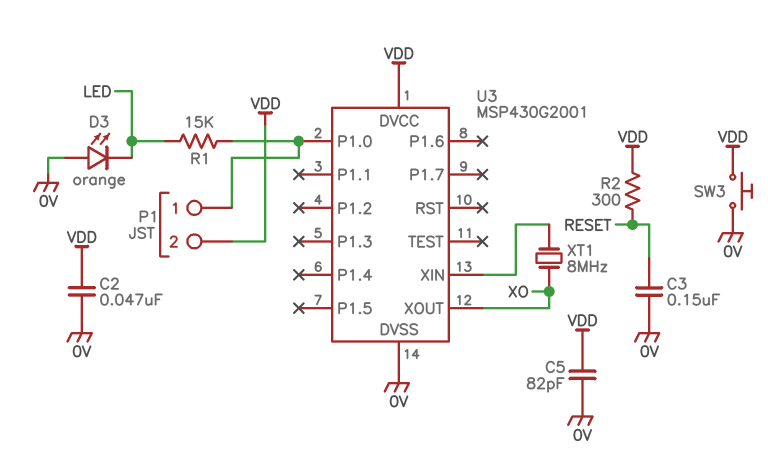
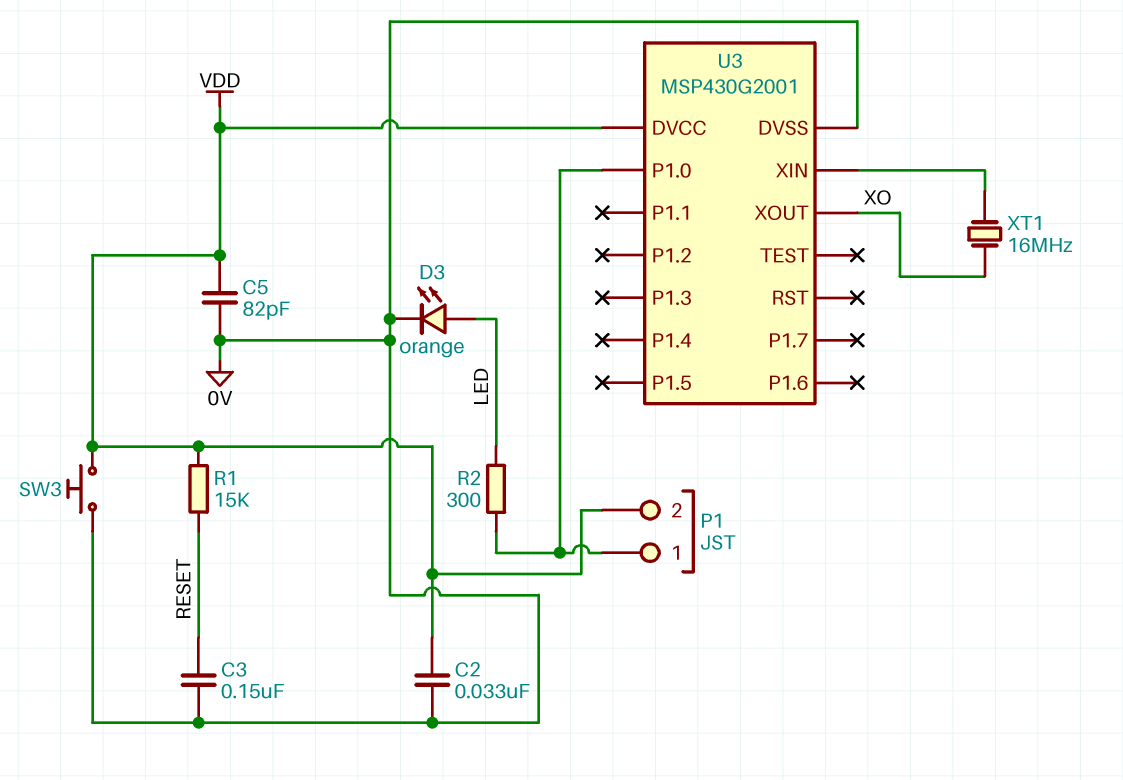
C2: 47nF (0V, VDD) -> 33nF (0V, VDD)
D3: LED orange (A 0V, K LED) -> LED orange (A LED, K 0V)
R1: 15k (LED, P1/1) -> 15k (RESET, VDD)
R2: 300 (RESET, VDD) -> 300 (LED, P1/1)
XT1: 8MHz (U3/XIN, XO) -> 16MHz (U3/XIN, XO)

